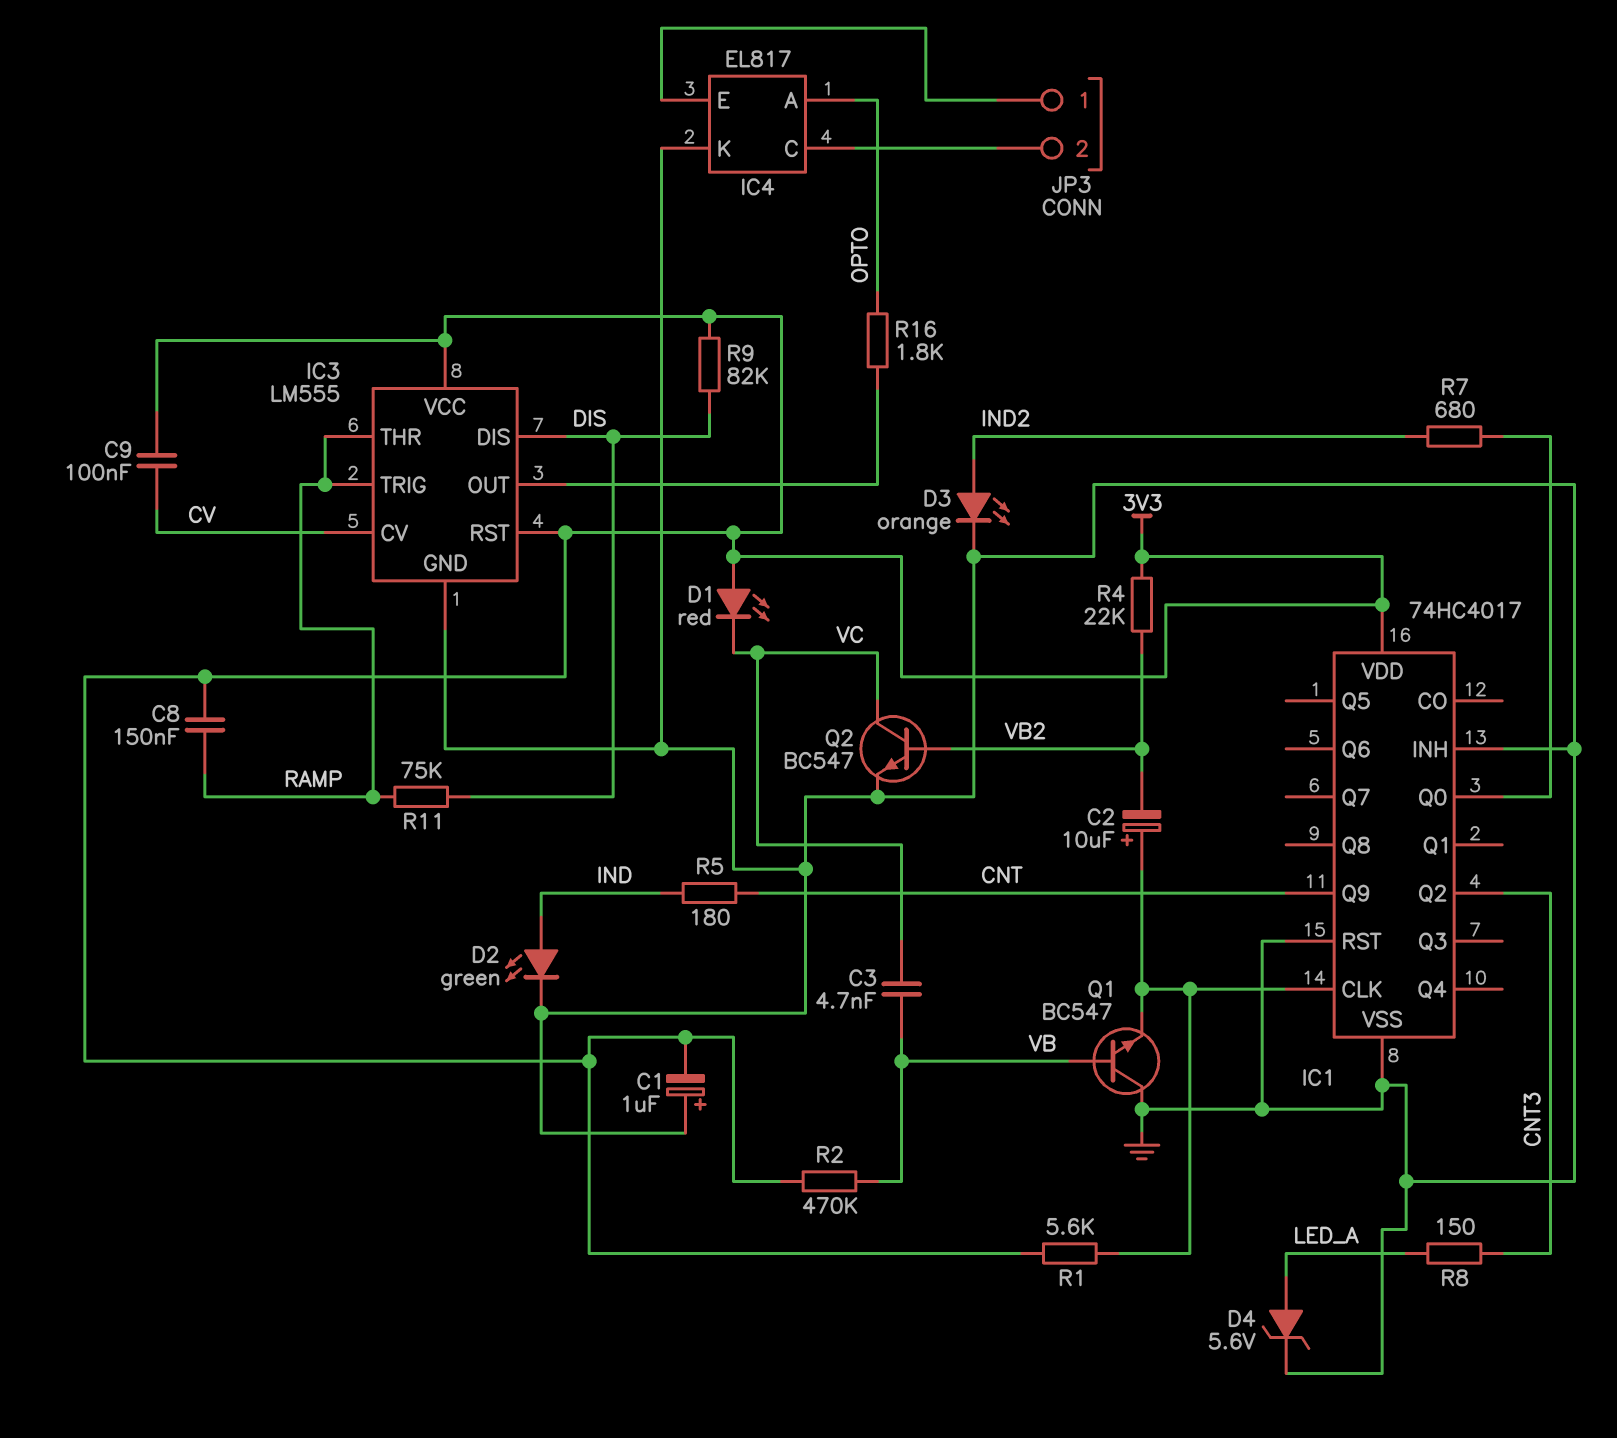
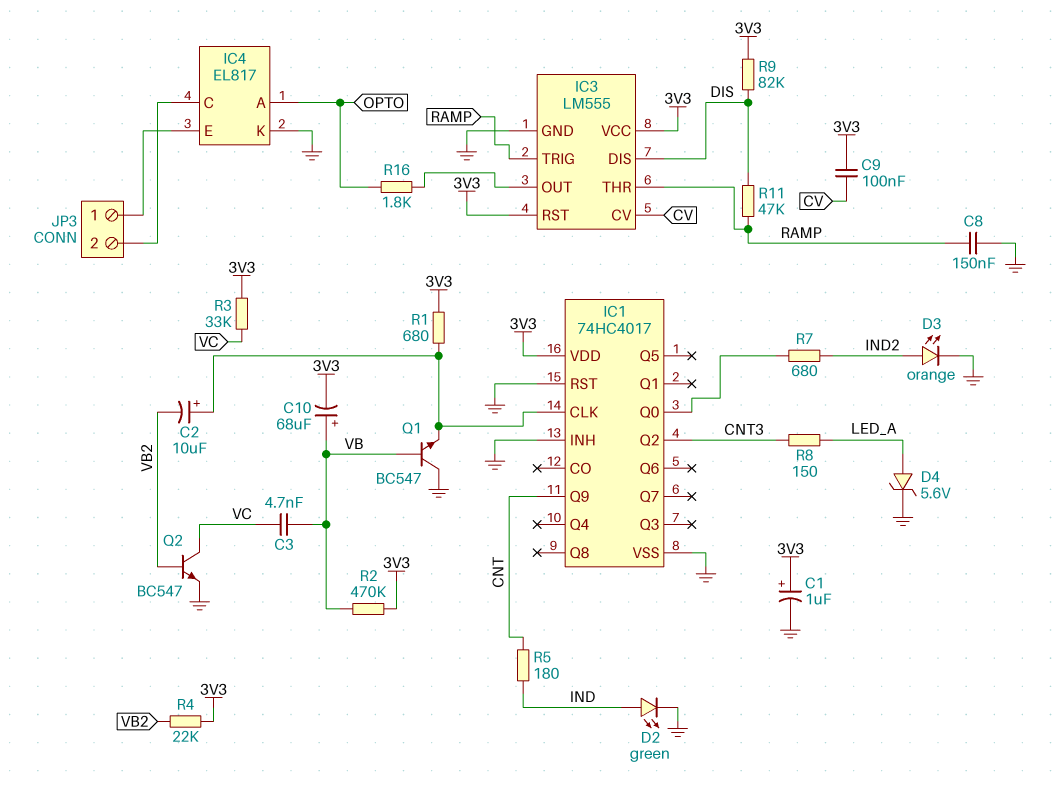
C1: 1uF (plus GND, minus 3V3) -> 1uF (plus 3V3, minus GND)
C8: 150nF (3V3, RAMP) -> 150nF (GND, RAMP)
C10: none -> 68uF (plus VB, minus 3V3)
D1: LED red (A 3V3, K VC) -> none
R1: 5.6k (3V3, IC1/CLK) -> 680 (3V3, IC1/CLK)
R3: none -> 33k (3V3, VC)
R11: 75k (DIS, RAMP) -> 47k (DIS, RAMP)

